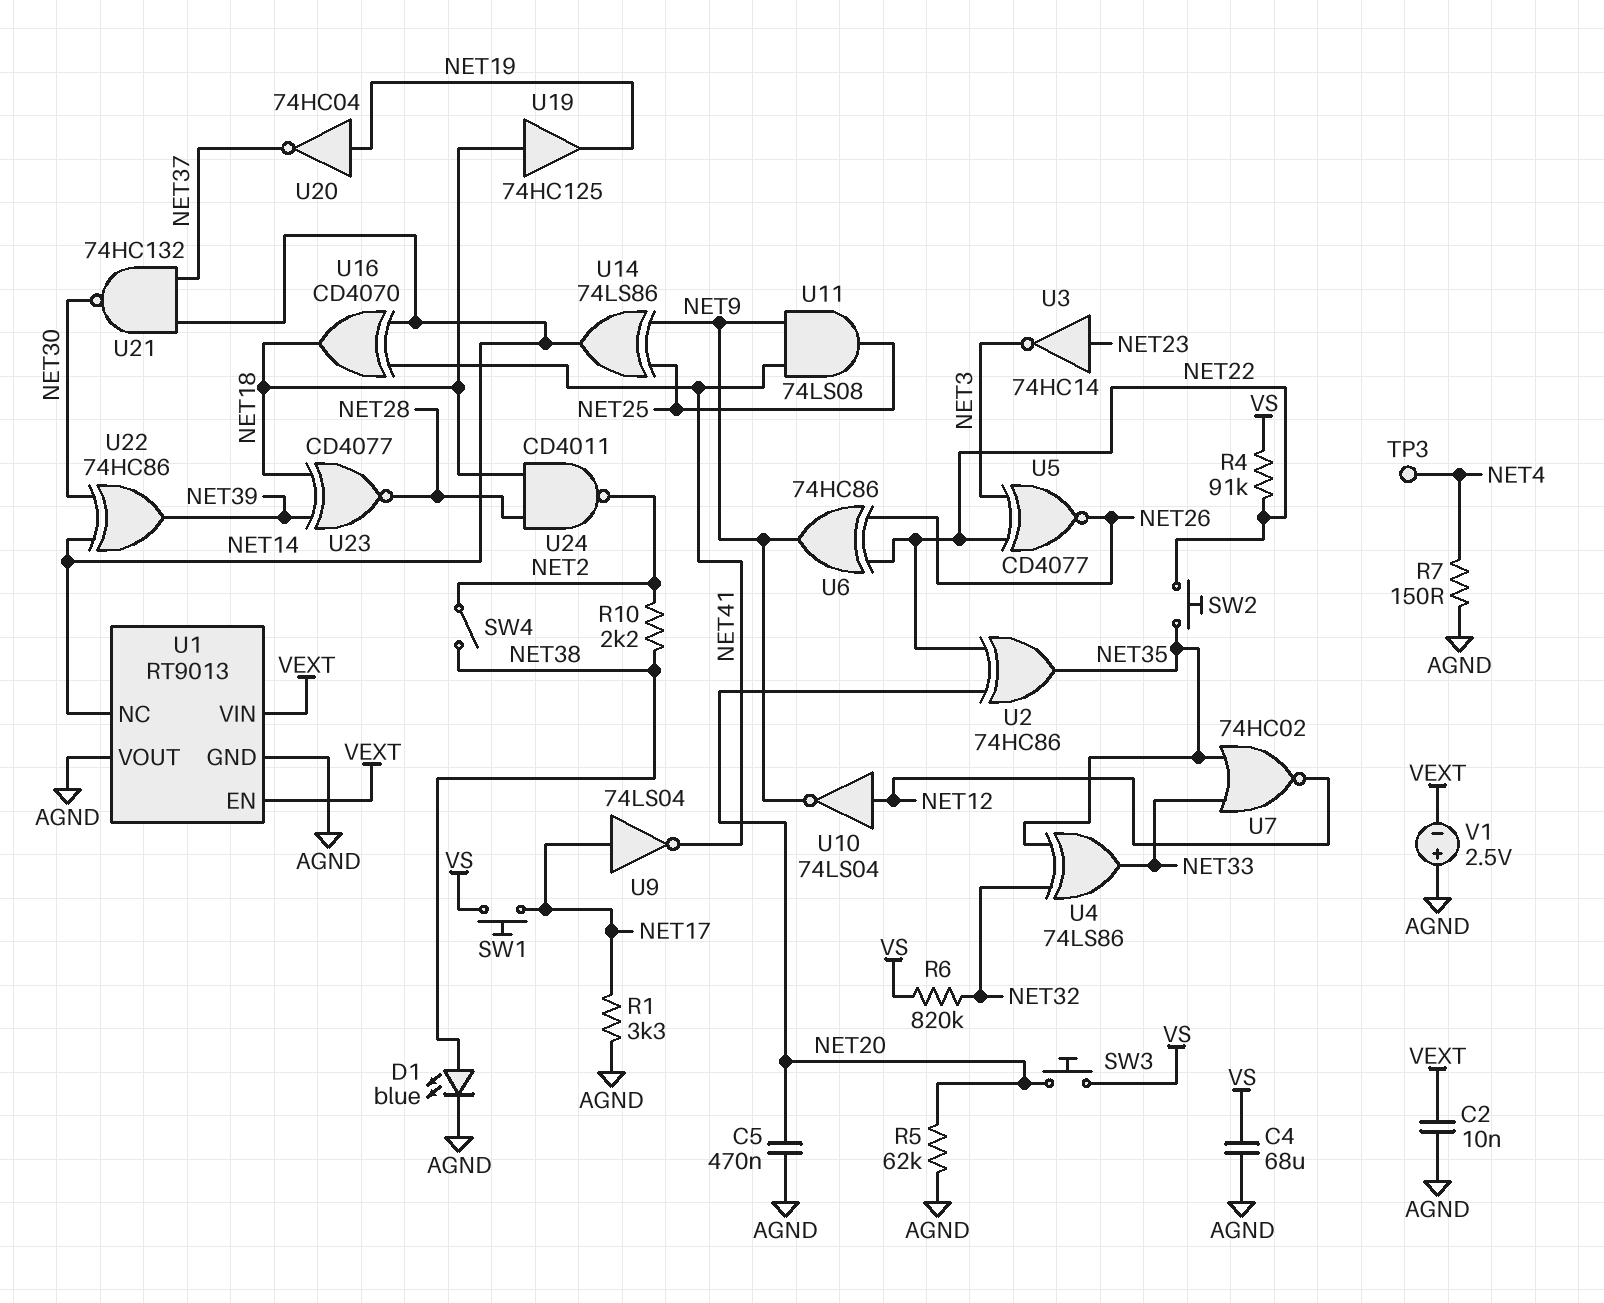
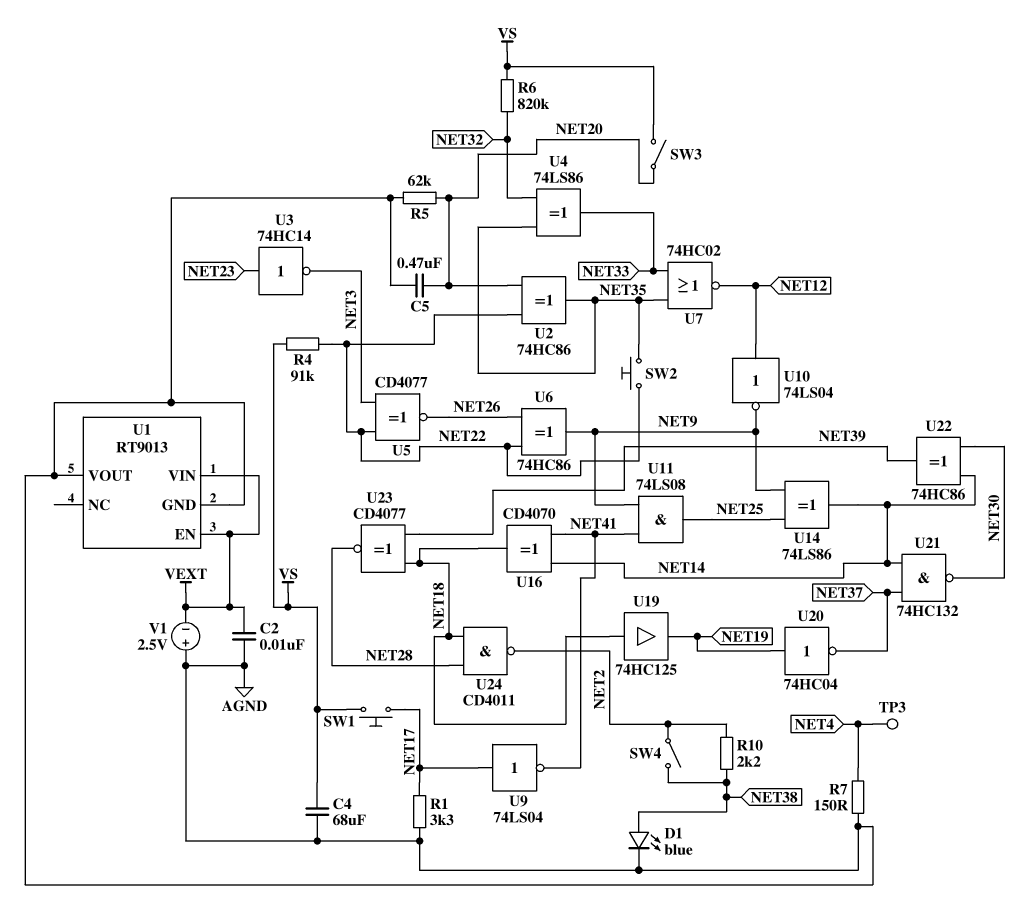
SW3: button (NET20, VS) -> switch (NET20, VS)
U1 pin NC: NET14 -> none

